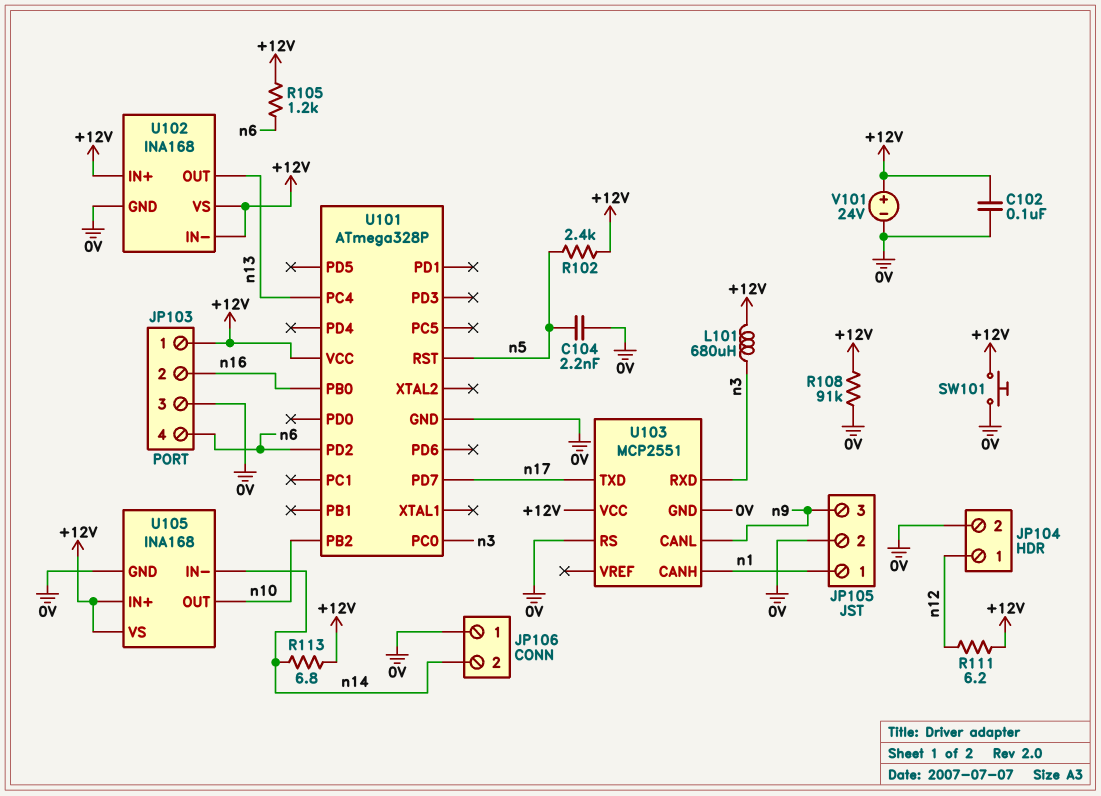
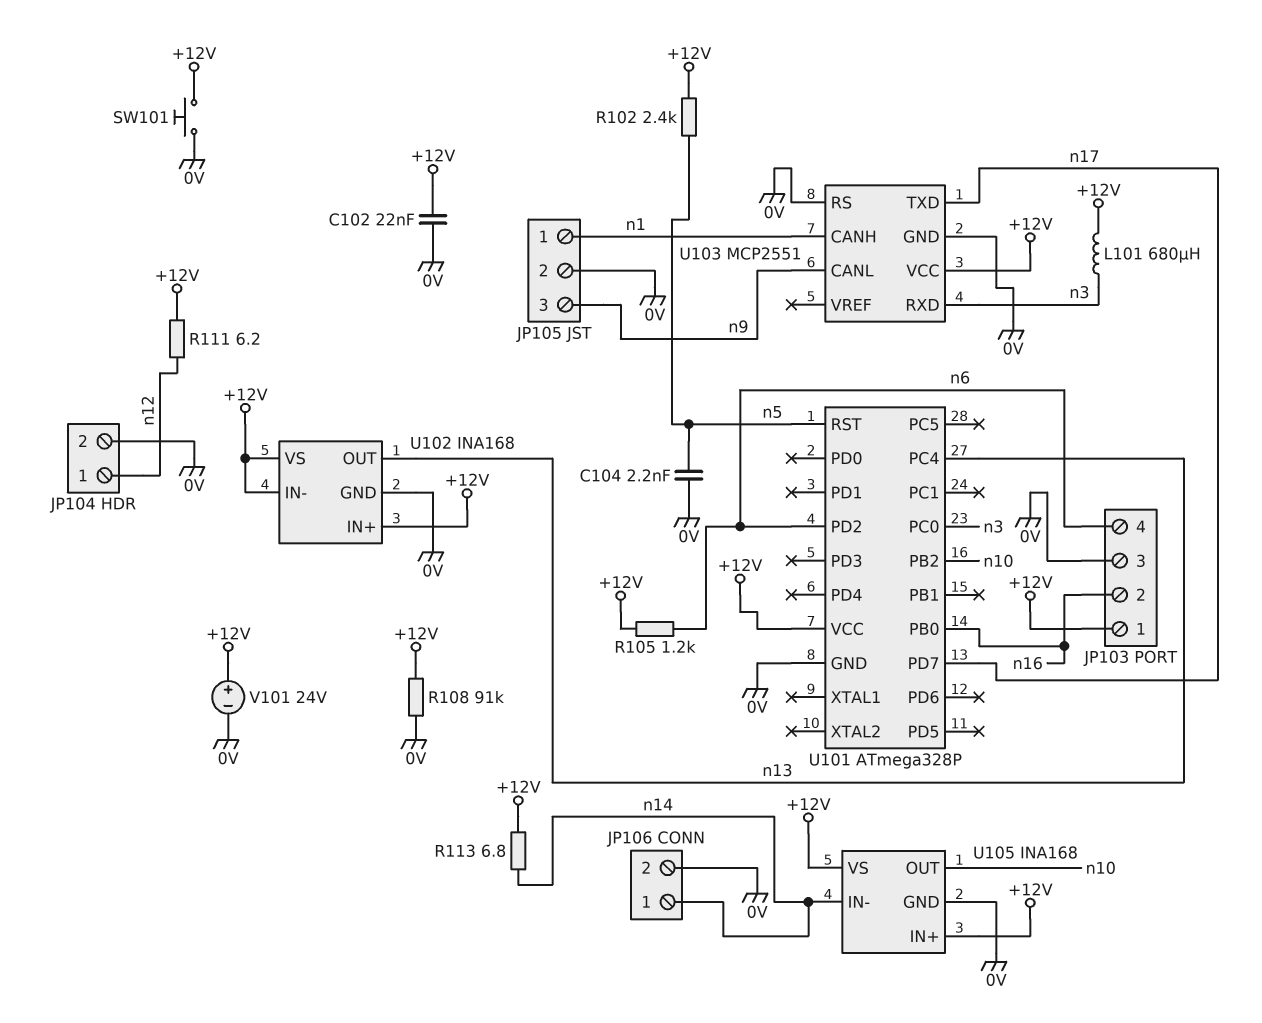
C102: 100nF (+12V, 0V) -> 22nF (+12V, 0V)
JP106 pin 1: 0V -> n14
JP106 pin 2: n14 -> 0V

